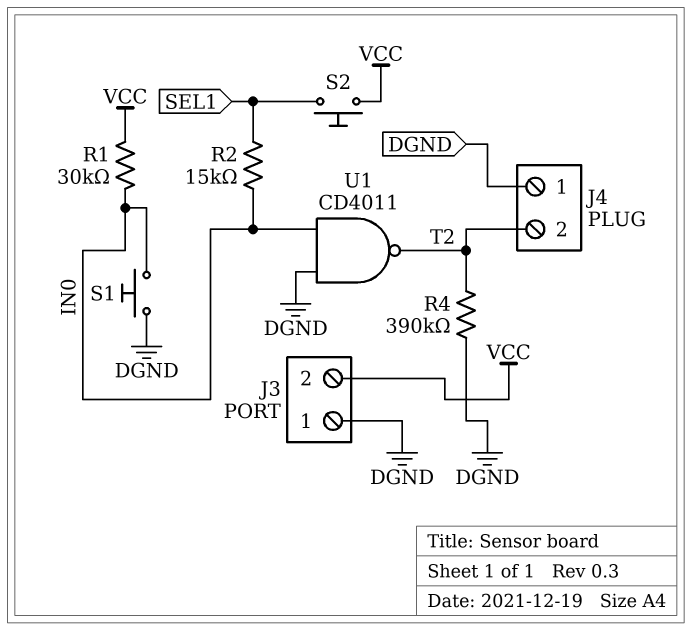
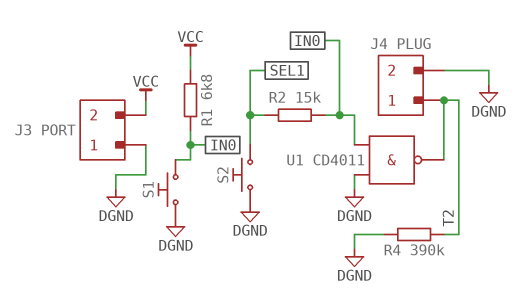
J4 pin 1: DGND -> T2
J4 pin 2: T2 -> DGND
R1: 30k (IN0, VCC) -> 6.8k (IN0, VCC)
S2: button (SEL1, VCC) -> button (DGND, SEL1)

